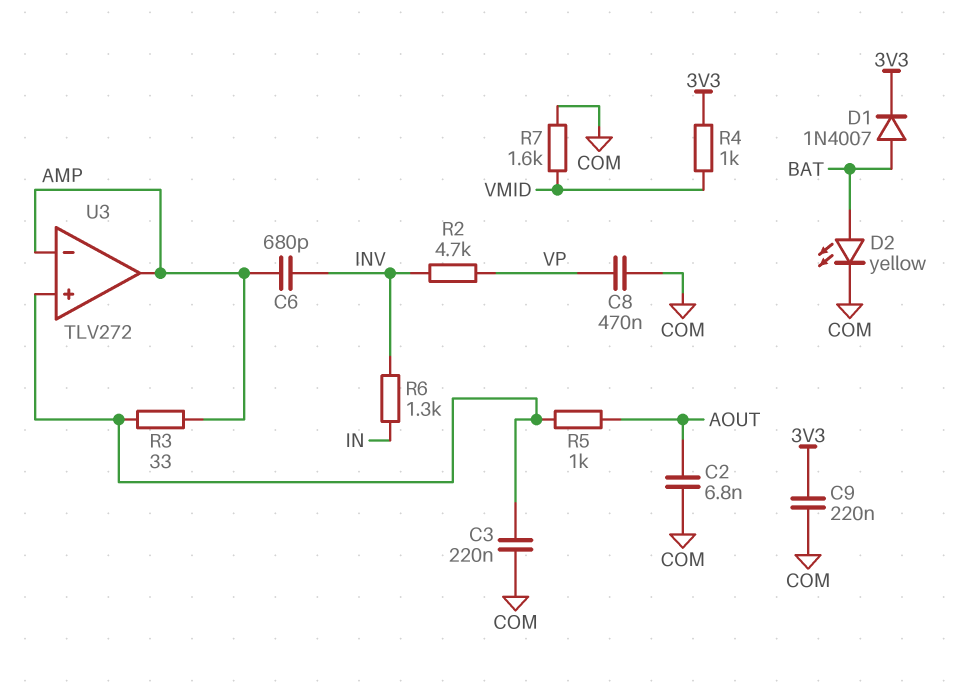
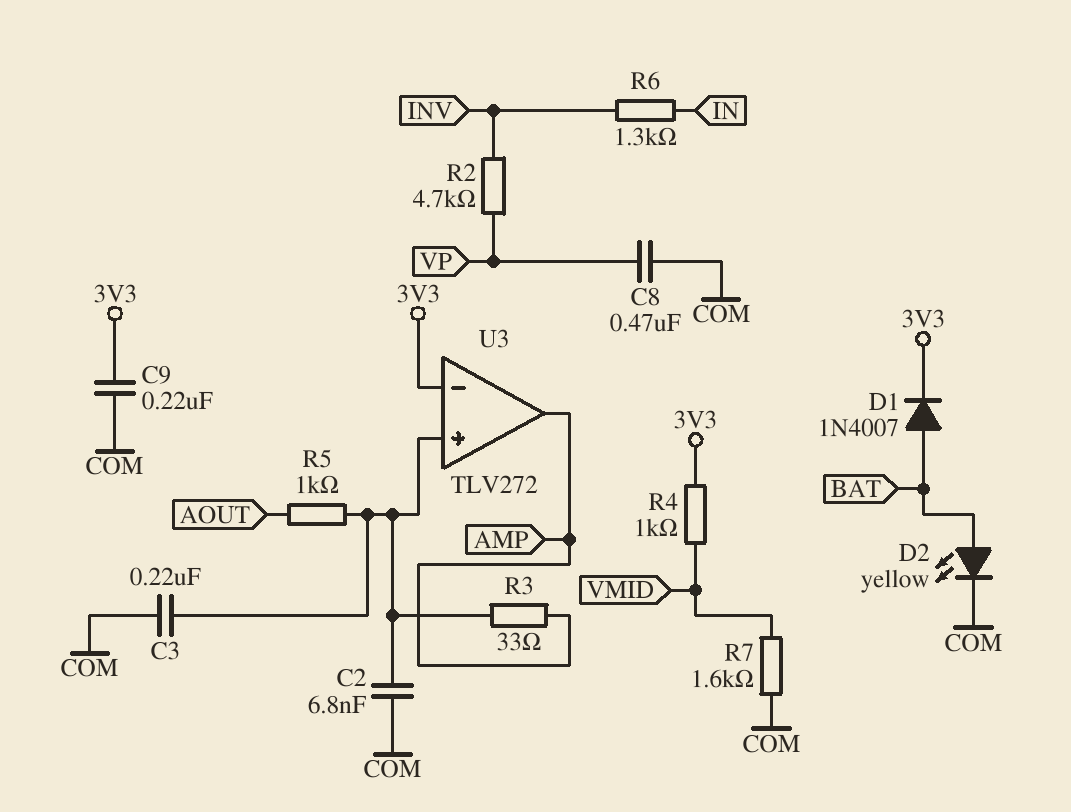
C2: 6.8nF (AOUT, COM) -> 6.8nF (COM, U3/in+)
C6: 680pF (AMP, INV) -> none
U3 pin in-: AMP -> 3V3

